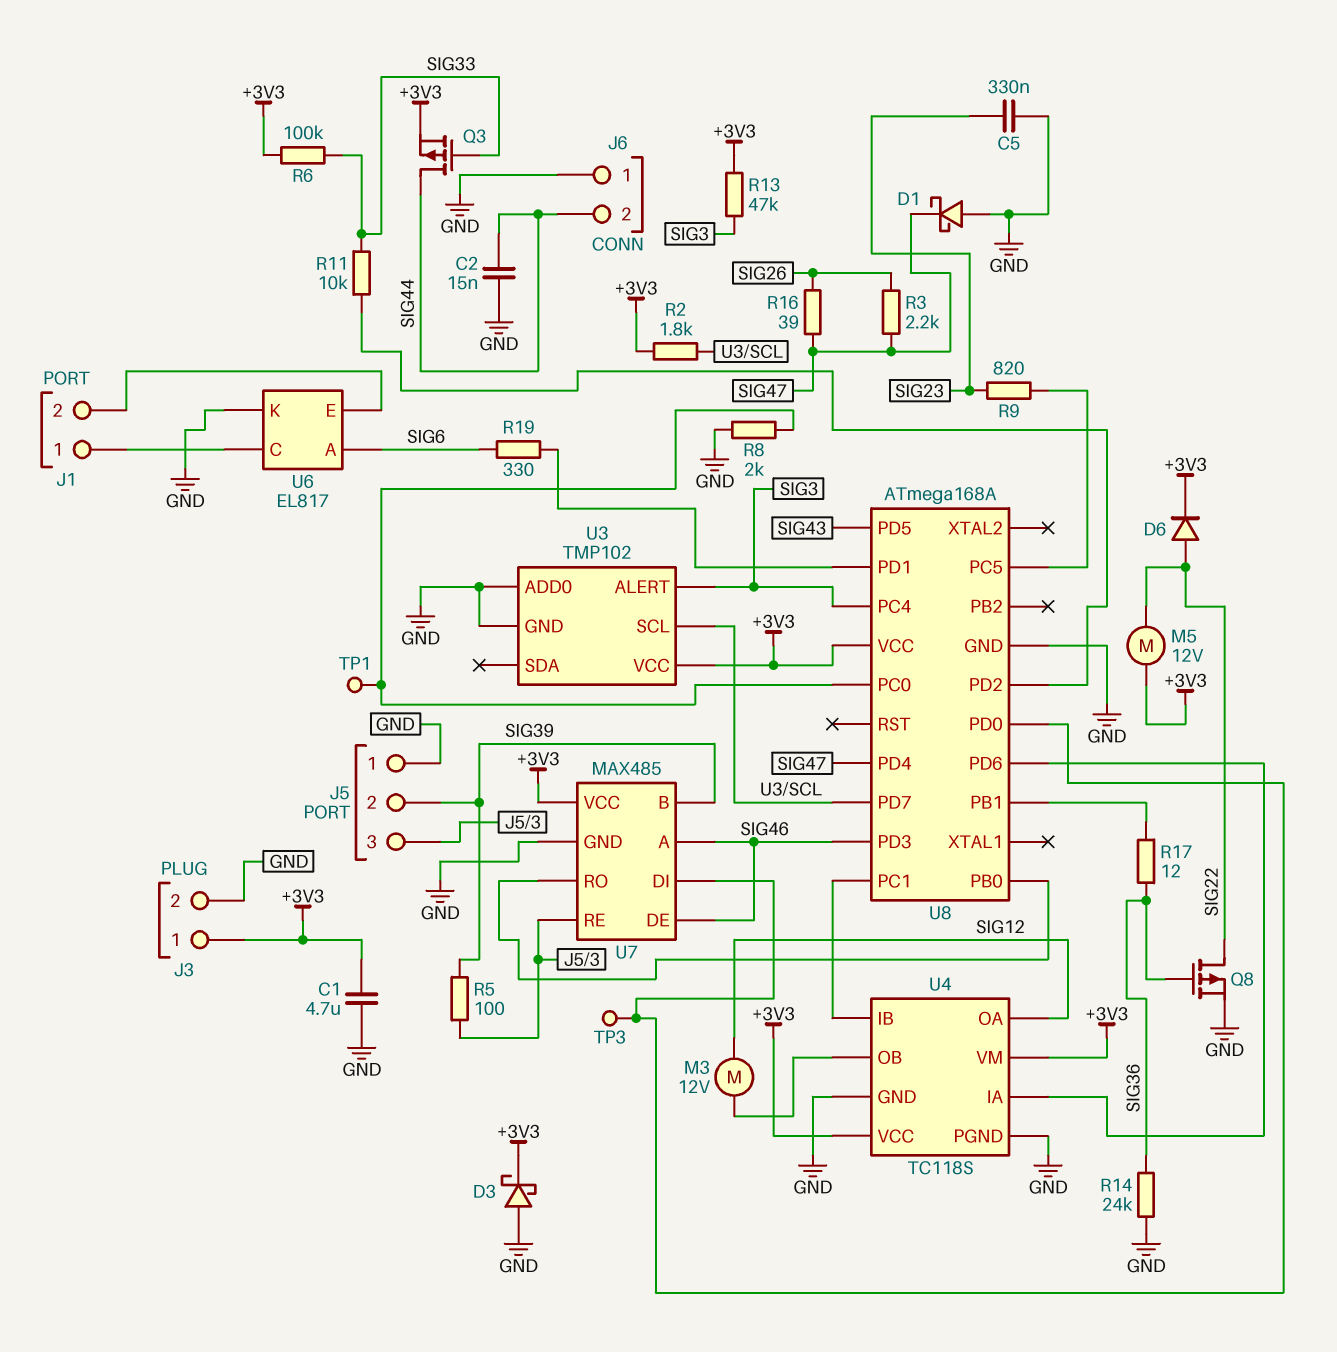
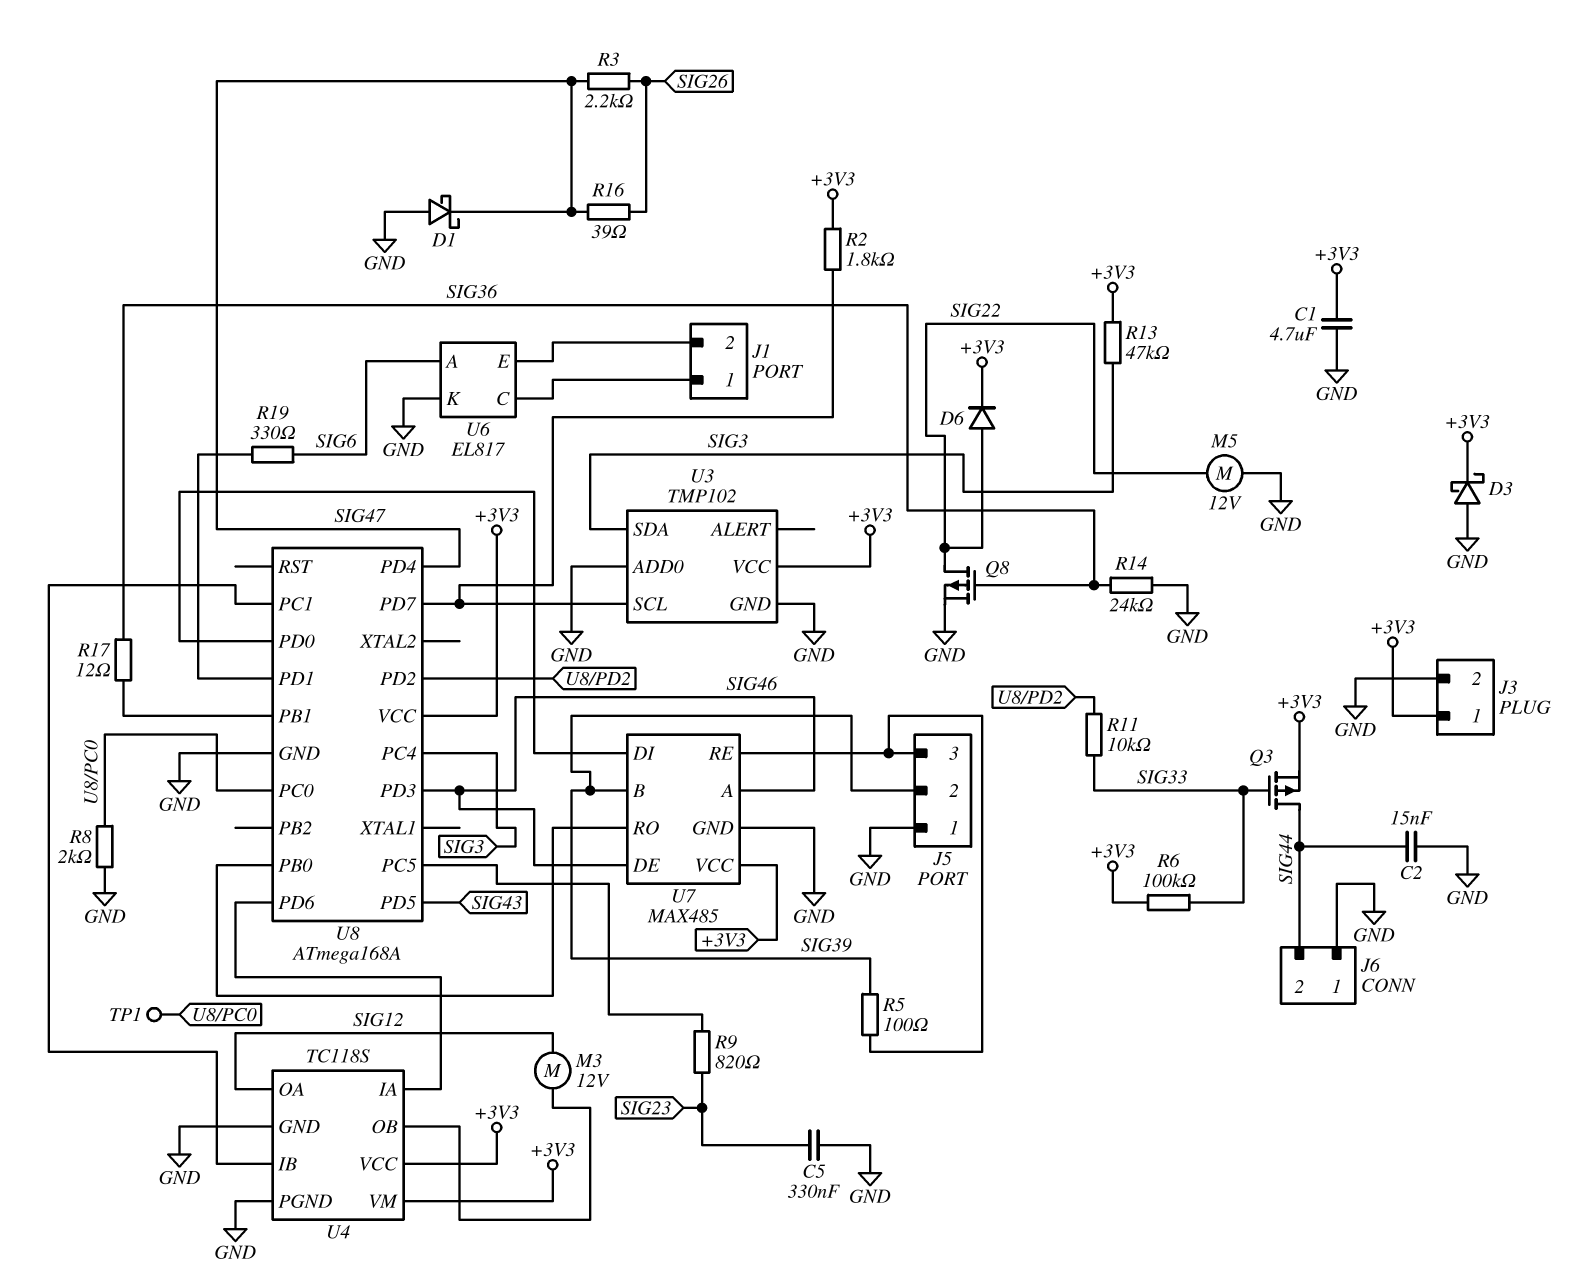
M5: motor 12V (+3V3, SIG22) -> motor 12V (GND, SIG22)
TP3: test point (U7/DI) -> none
U3 pin ALERT: SIG3 -> none
U3 pin SDA: none -> SIG3

